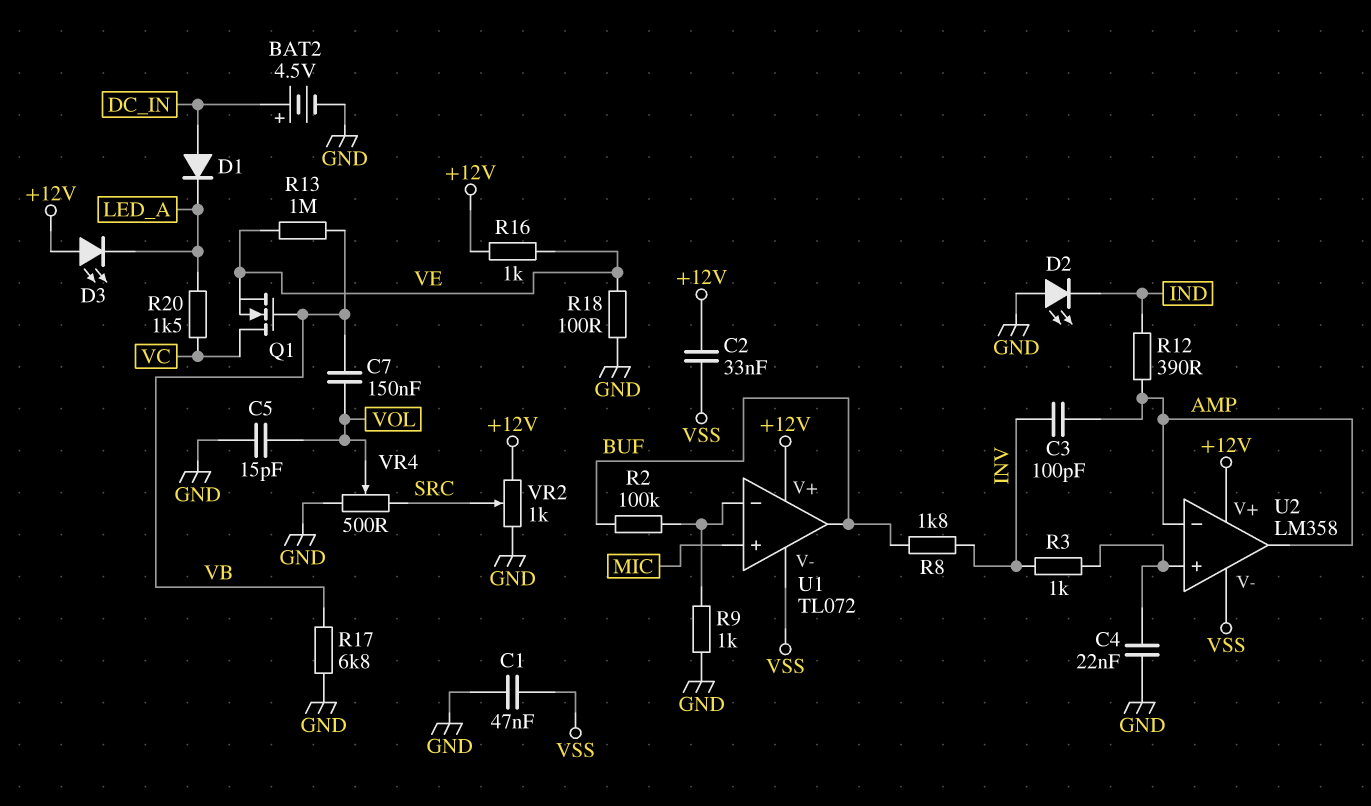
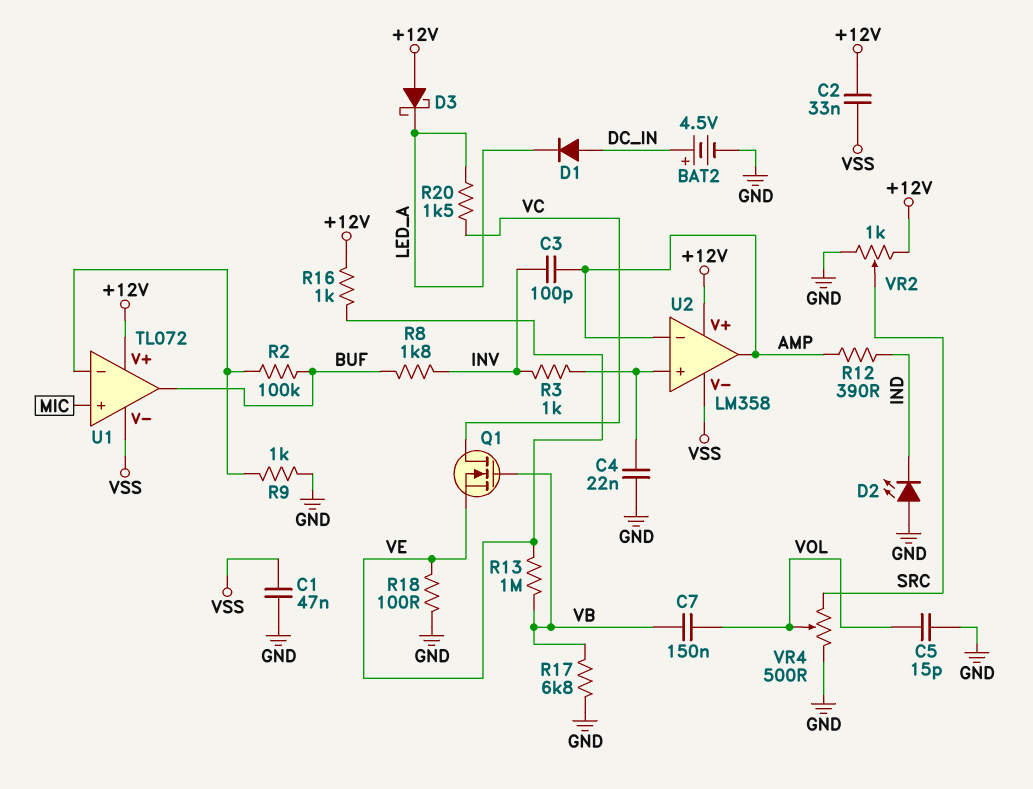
D3: LED (A +12V, K LED_A) -> schottky (A +12V, K LED_A)

